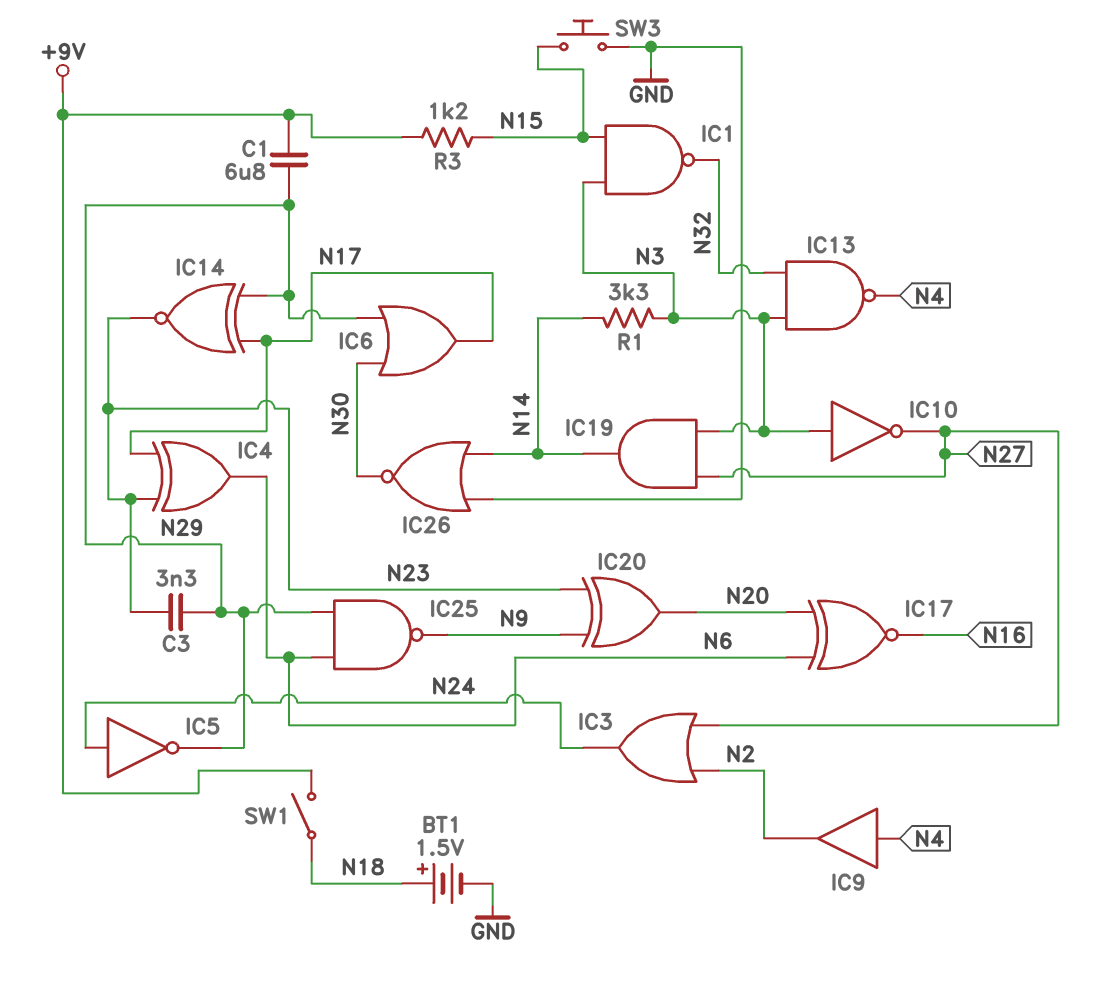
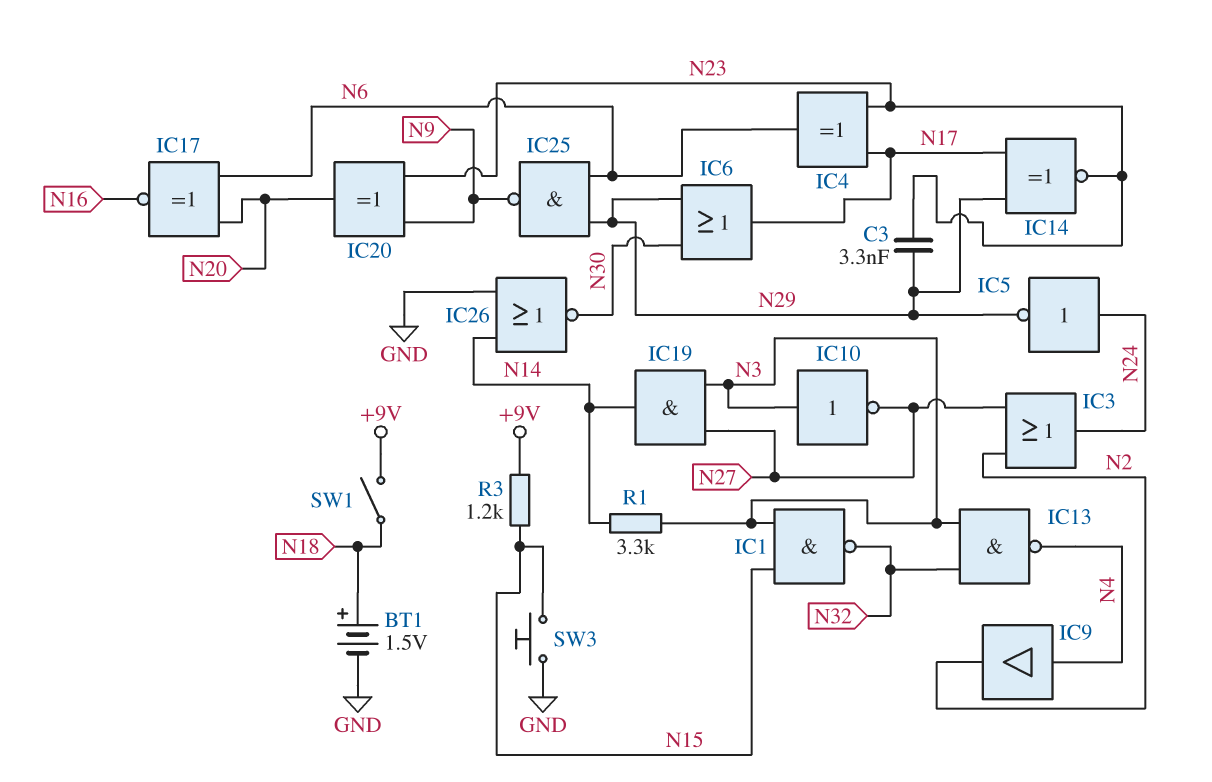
C1: 6.8uF (+9V, N29) -> none

